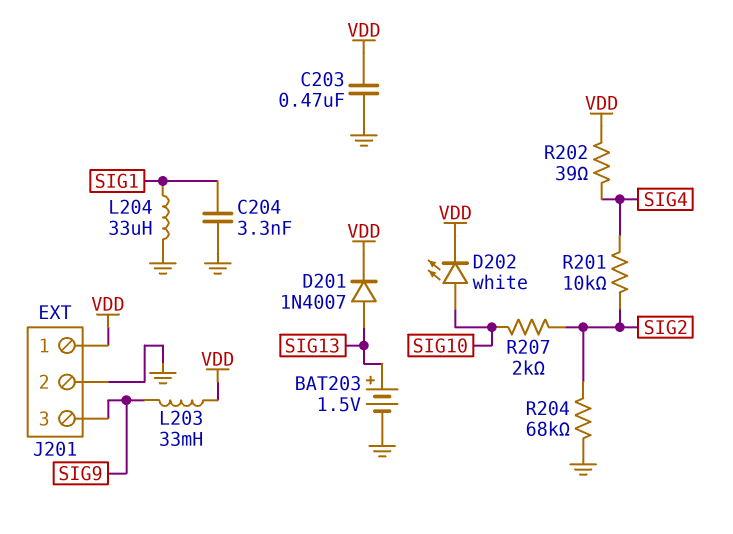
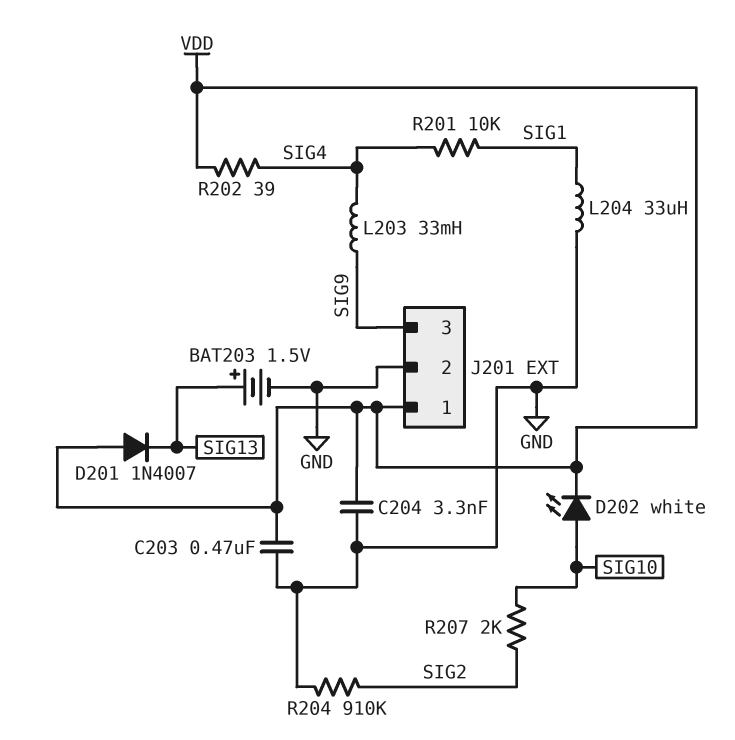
C204: 3.3nF (GND, SIG1) -> 3.3nF (GND, VDD)
D201: diode 1N4007 (A SIG13, K VDD) -> diode 1N4007 (A VDD, K SIG13)
L203: 33mH (SIG9, VDD) -> 33mH (SIG4, SIG9)
R201: 10k (SIG2, SIG4) -> 10k (SIG1, SIG4)
R204: 68k (GND, SIG2) -> 910k (GND, SIG2)

